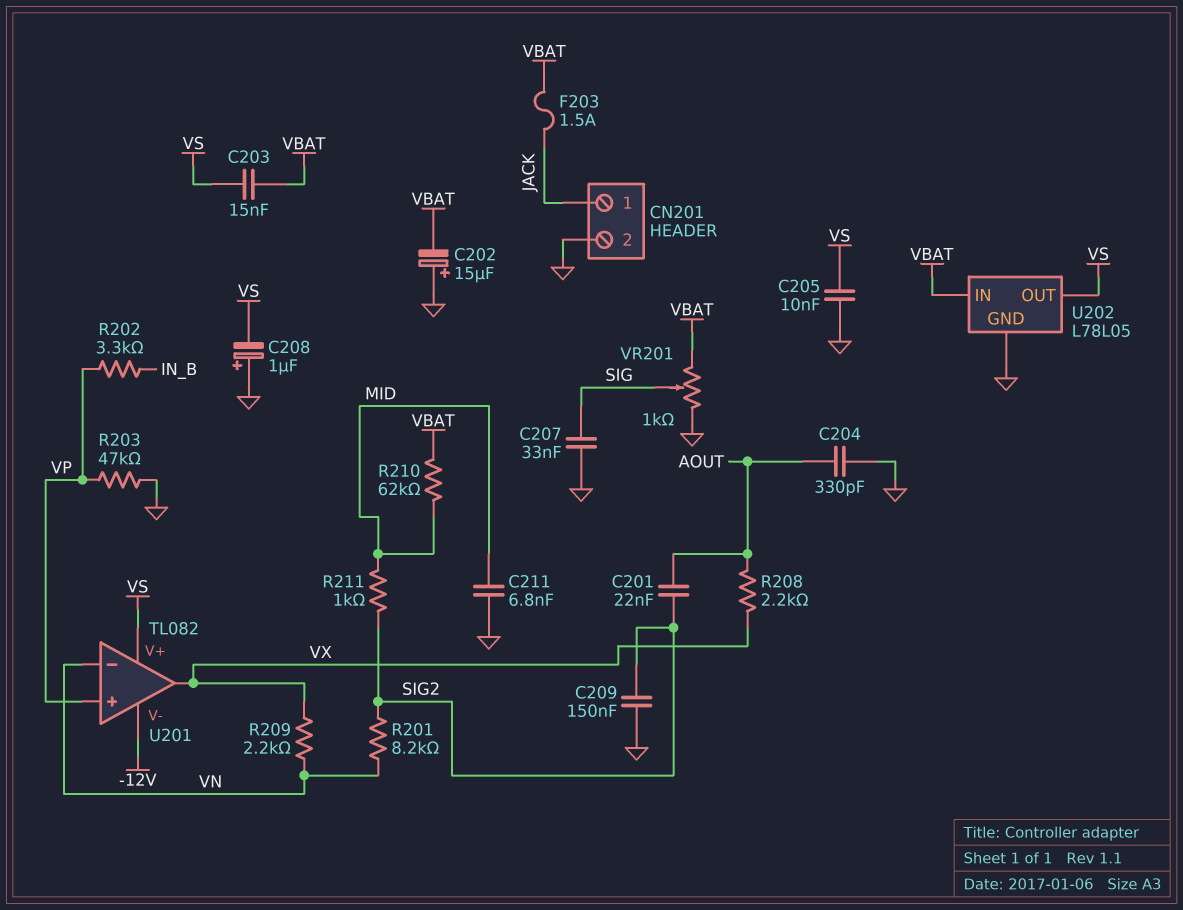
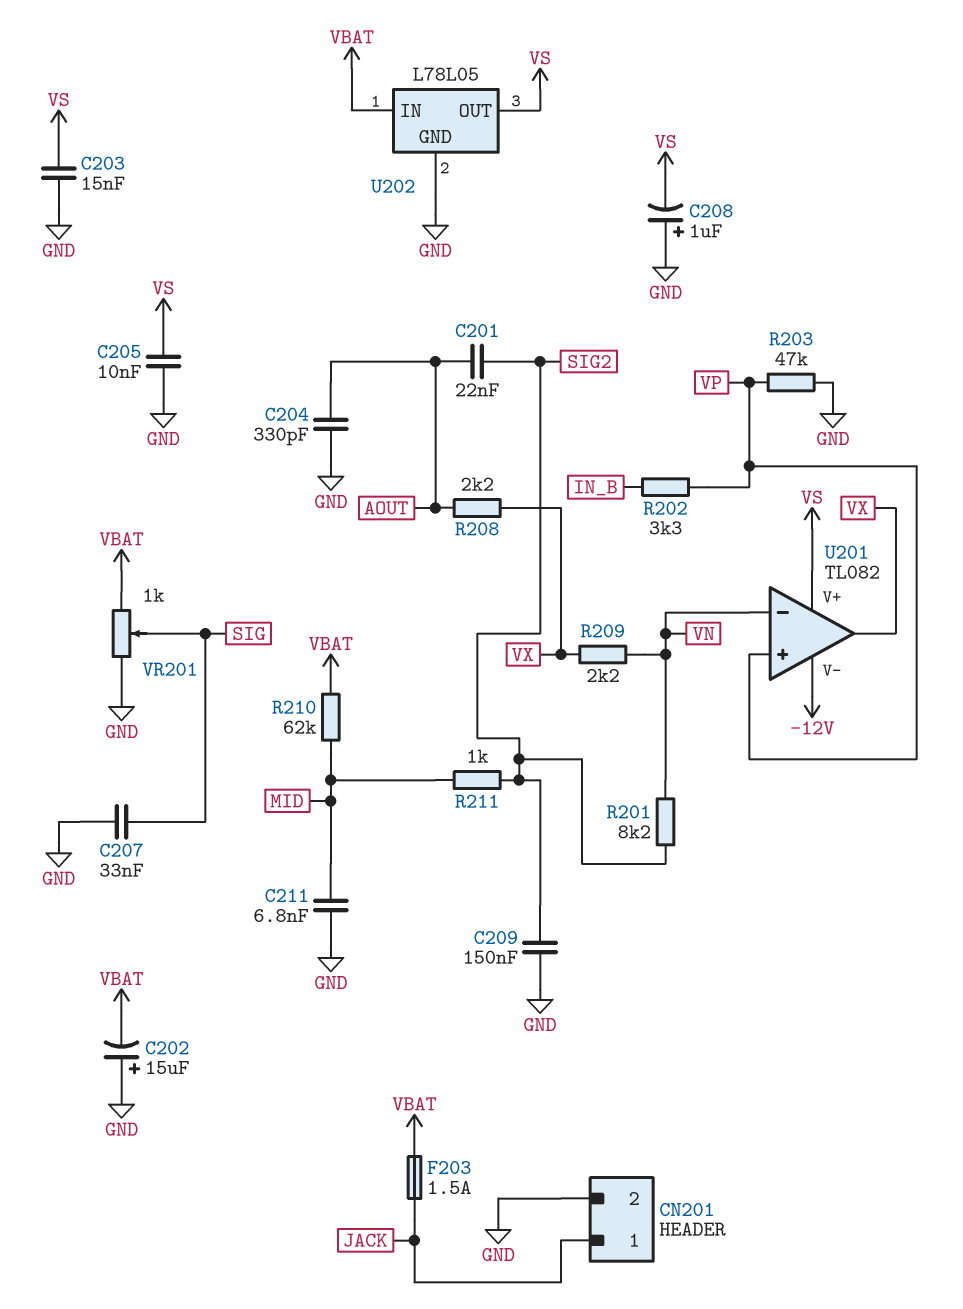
C203: 15nF (VBAT, VS) -> 15nF (GND, VS)

